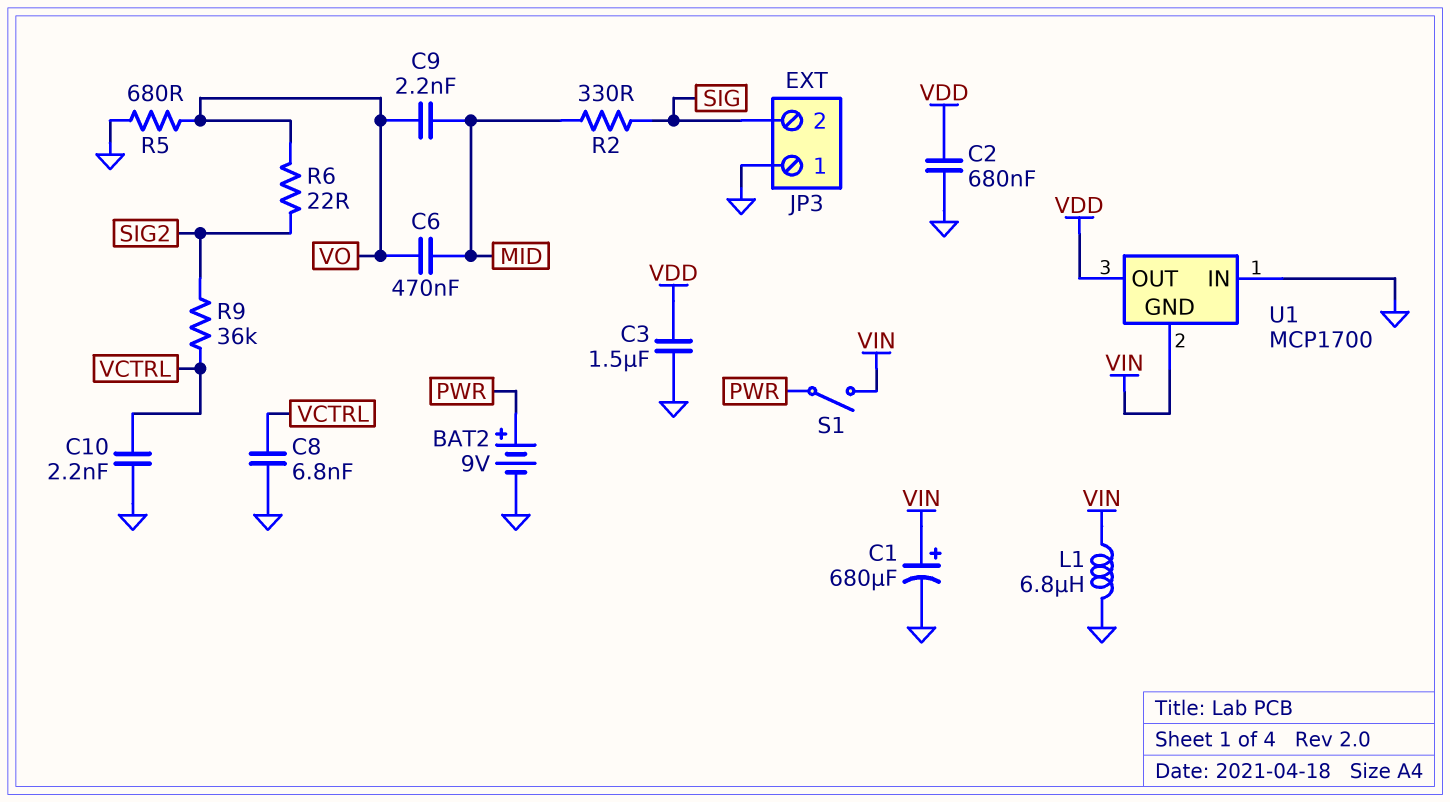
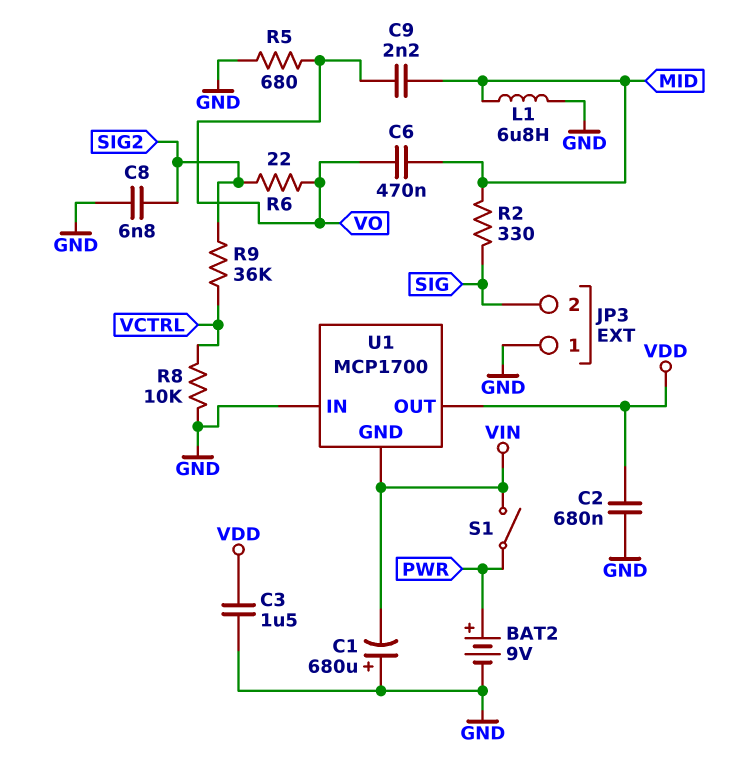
C1: 680uF (plus VIN, minus GND) -> 680uF (plus GND, minus VIN)
C8: 6.8nF (GND, VCTRL) -> 6.8nF (GND, SIG2)
C10: 2.2nF (GND, VCTRL) -> none
L1: 6.8uH (GND, VIN) -> 6.8uH (GND, MID)
R8: none -> 10k (GND, VCTRL)

